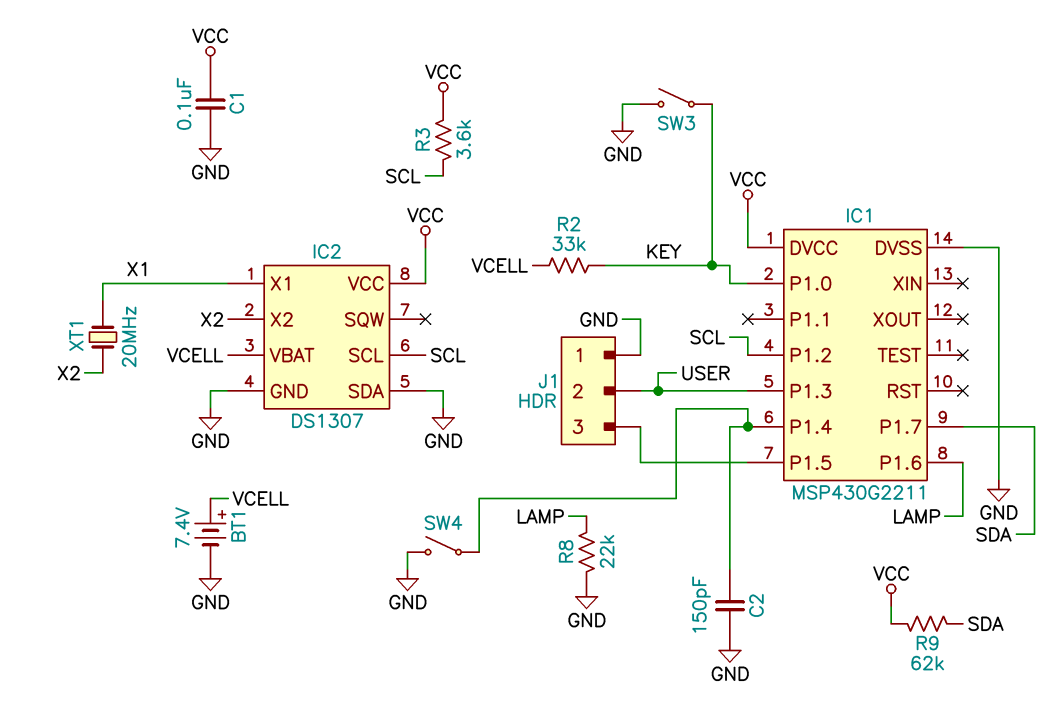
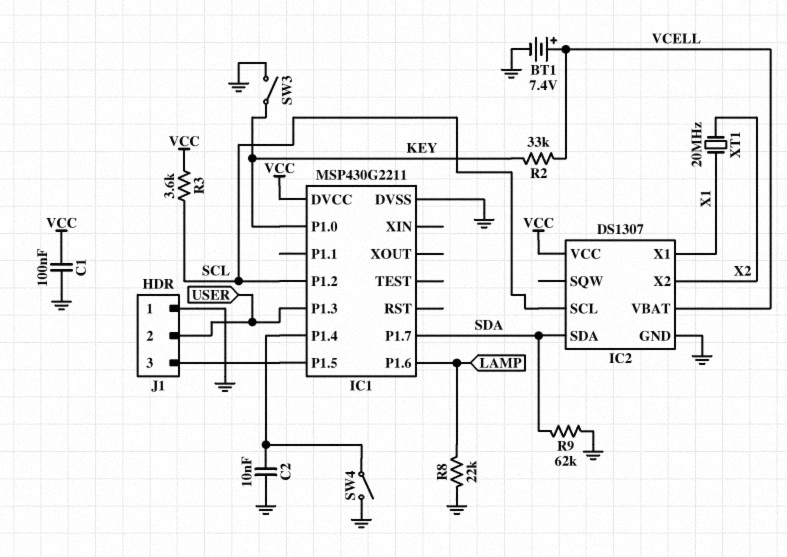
C2: 150pF (GND, IC1/P1.4) -> 10nF (GND, IC1/P1.4)
IC2 pin SDA: GND -> SDA
R9: 62k (SDA, VCC) -> 62k (GND, SDA)

